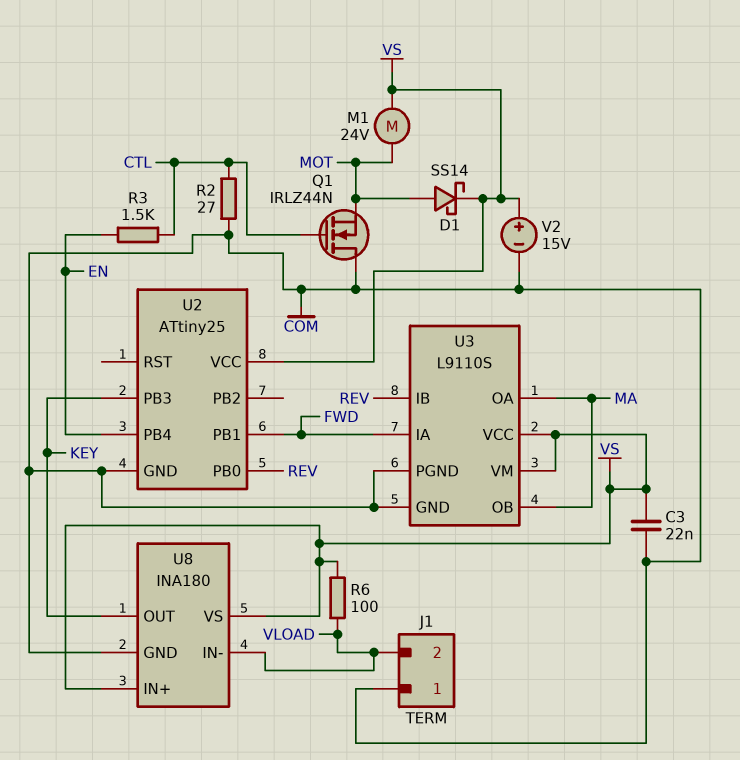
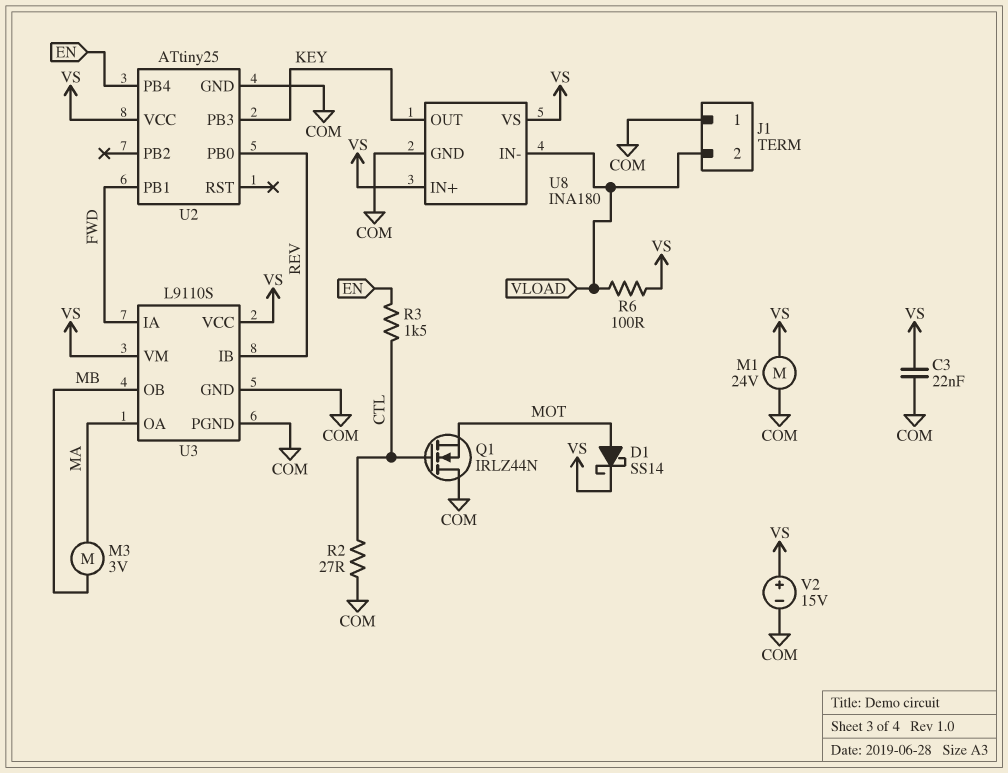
M1: motor 24V (MOT, VS) -> motor 24V (COM, VS)
M3: none -> motor 3V (MA, MB)
U3 pin OB: MA -> MB

